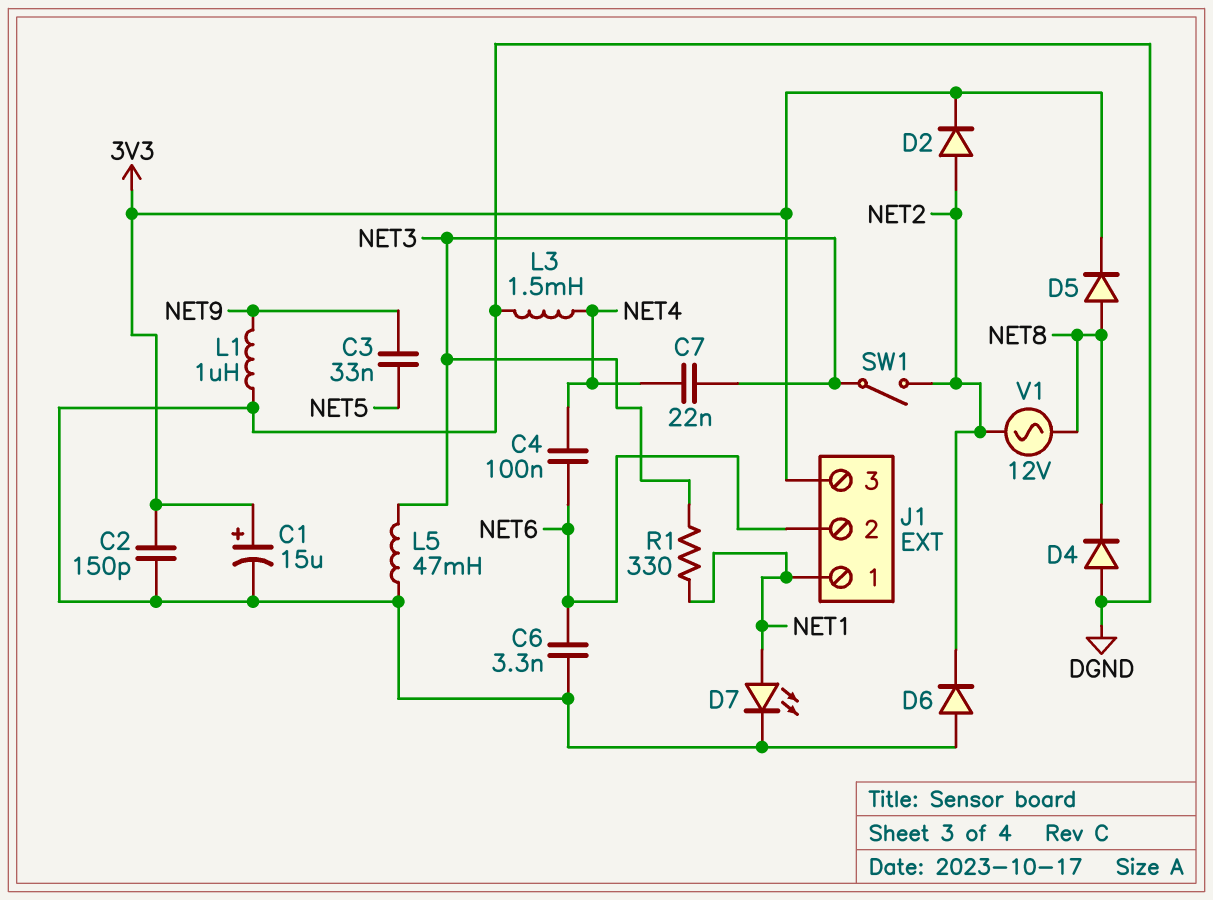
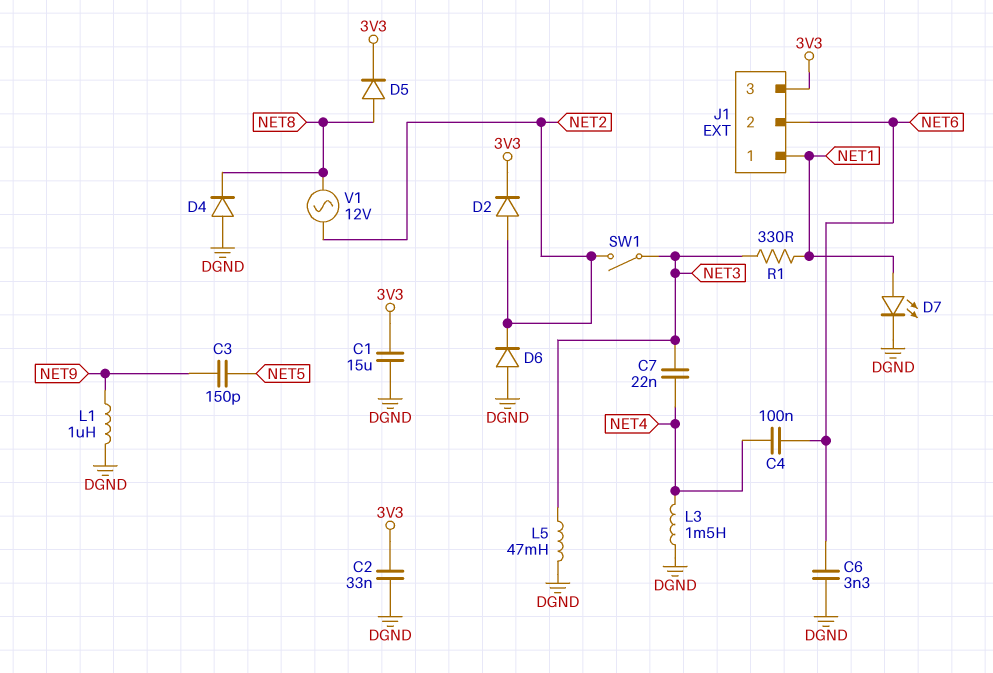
C1: 15uF (plus 3V3, minus DGND) -> 15uF (3V3, DGND)
C2: 150pF (3V3, DGND) -> 33nF (3V3, DGND)
C3: 33nF (NET5, NET9) -> 150pF (NET5, NET9)

